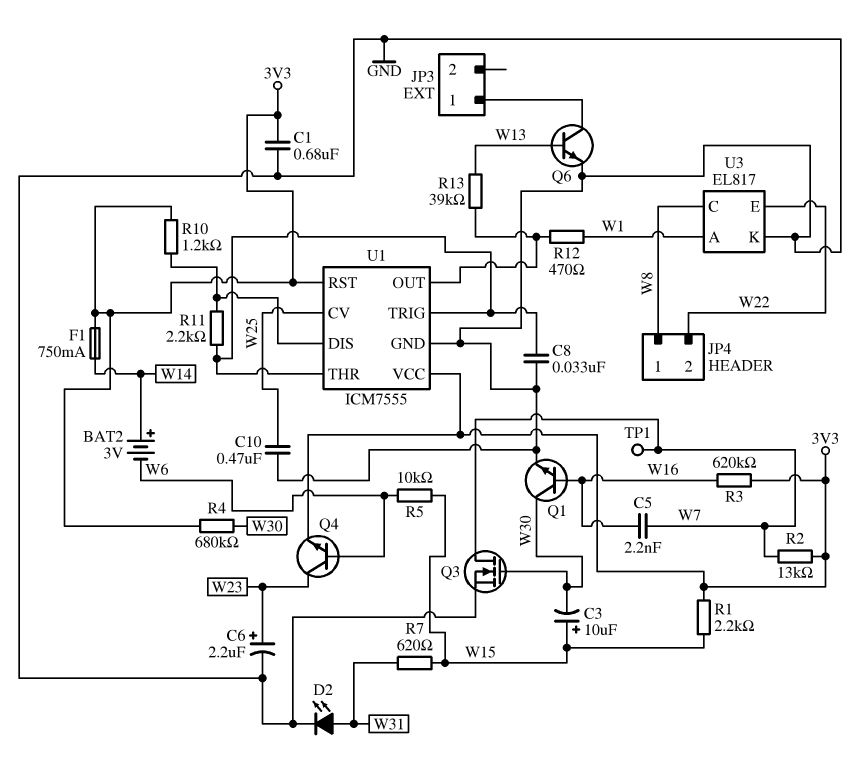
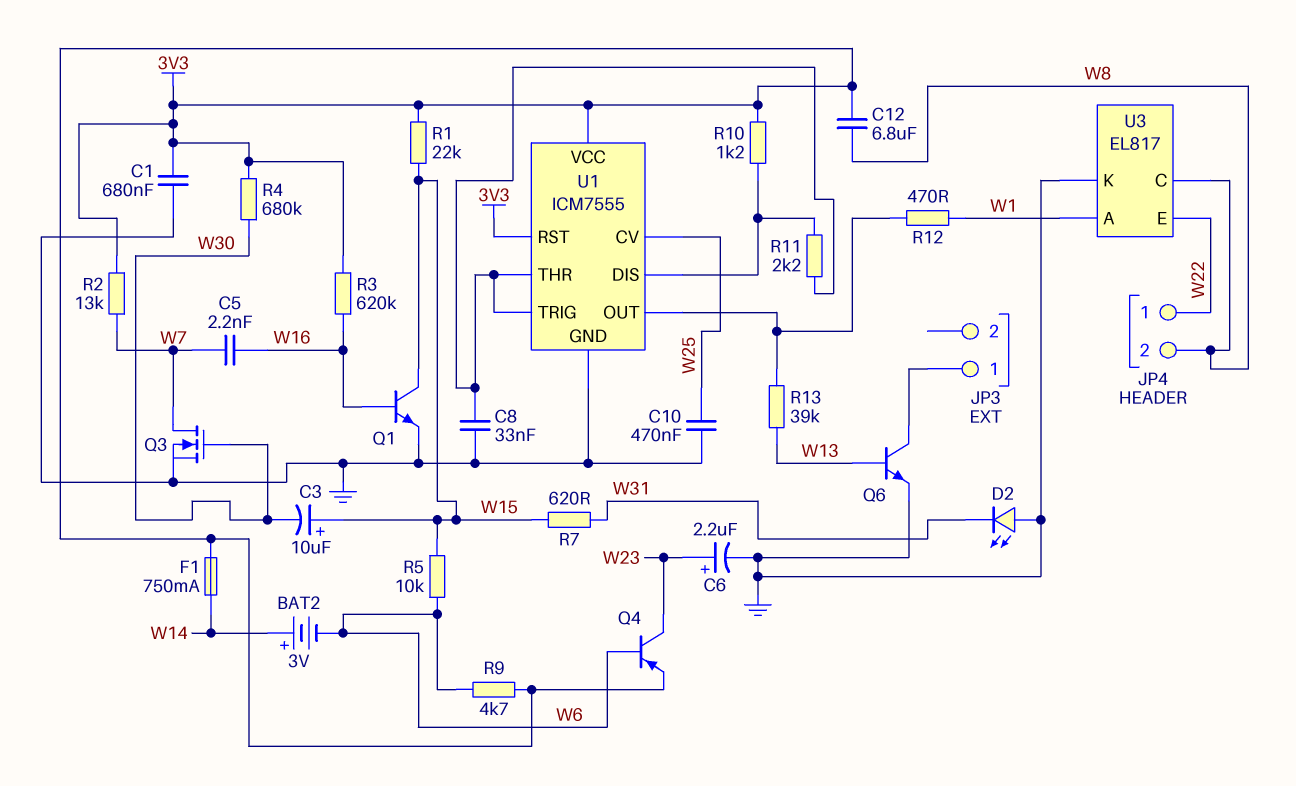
C12: none -> 6.8uF (3V3, W8)
D2: LED (A W31, K GND) -> LED (A GND, K W31)
JP4 pin 1: W8 -> W22
JP4 pin 2: W22 -> W8
Q1: NPN (B W16, C W30, E GND) -> NPN (B W16, C W15, E GND)
Q4: NPN (B W6, C W23, E 3V3) -> PNP (B W6, C W23, E 3V3)
R1: 2.2k (3V3, W15) -> 22k (3V3, W15)
R9: none -> 4.7k (3V3, W6)
TP1: test point (W7) -> none

